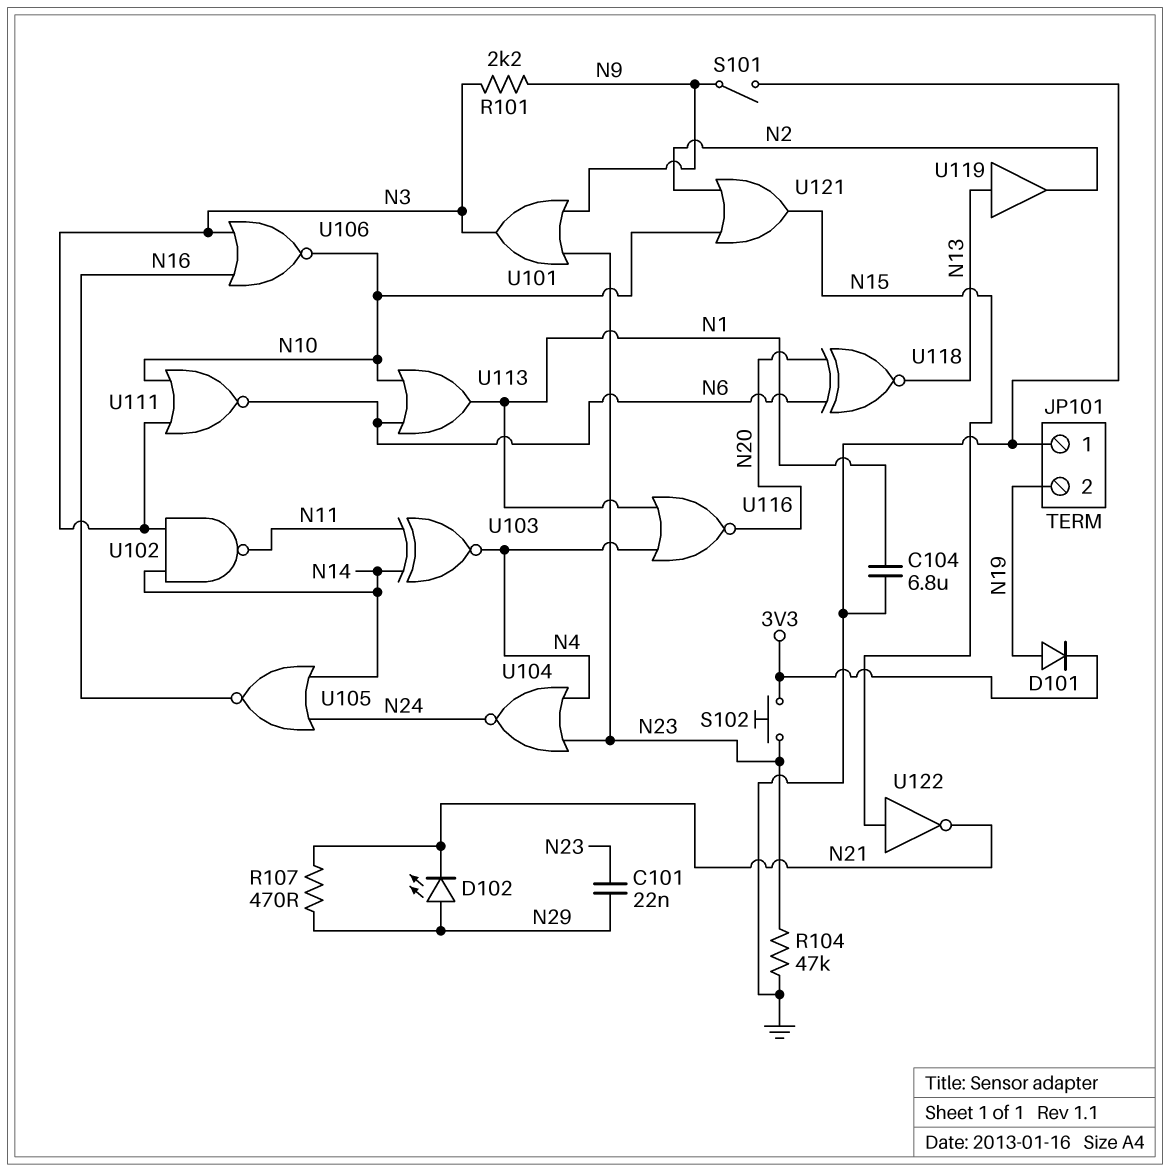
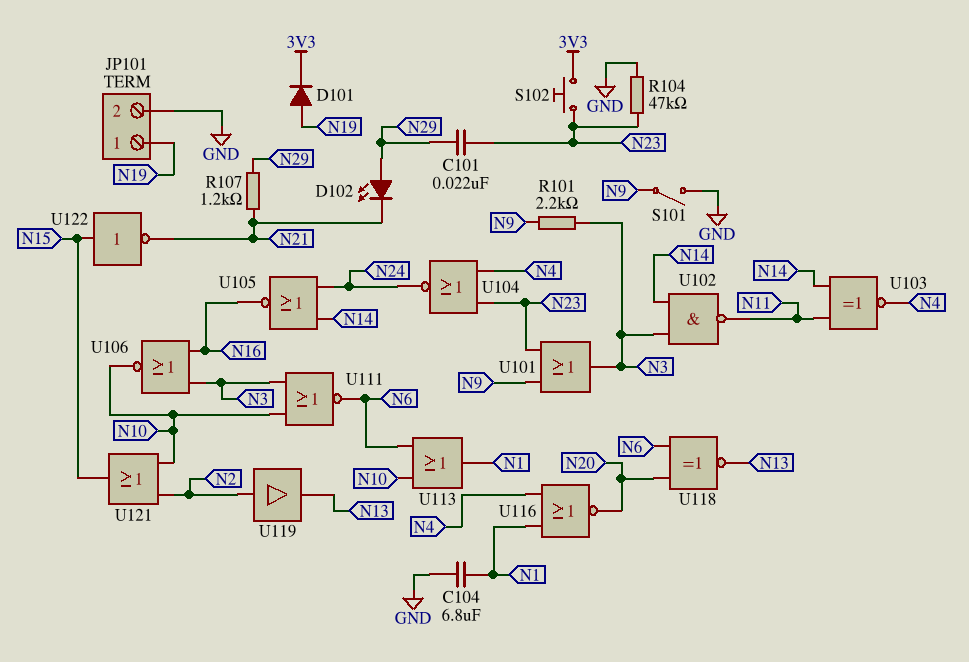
JP101 pin 1: GND -> N19
JP101 pin 2: N19 -> GND
R107: 470 (N21, N29) -> 1.2k (N21, N29)
U119: buffer (in N13, out N2) -> buffer (in N2, out N13)

